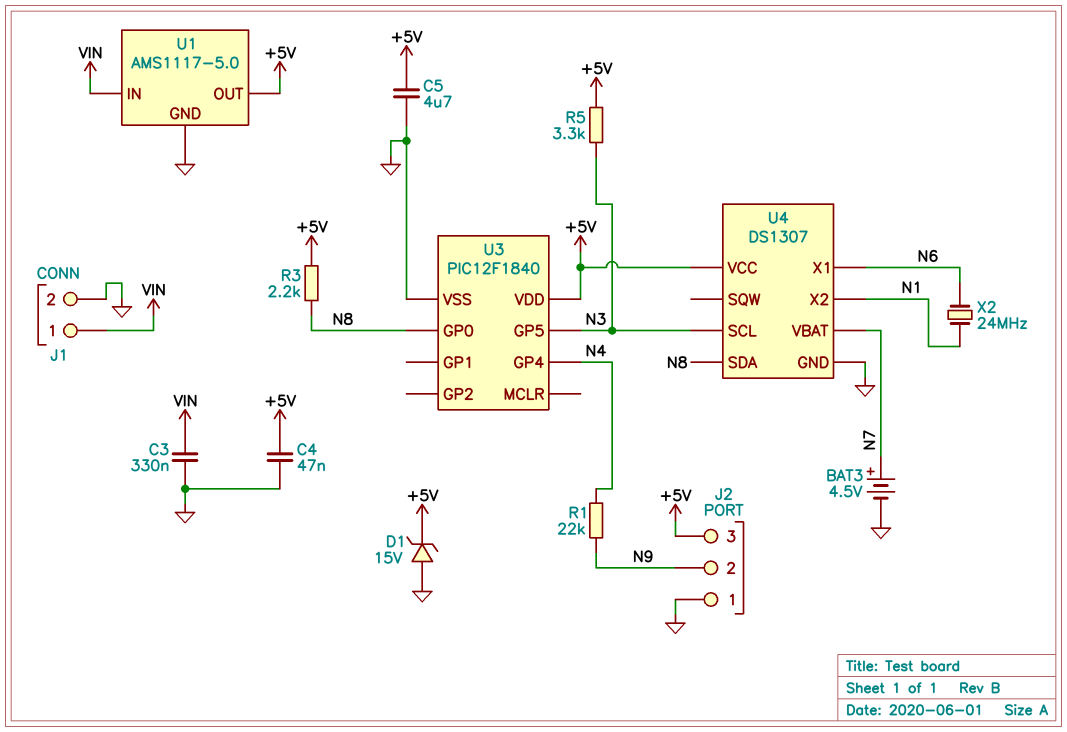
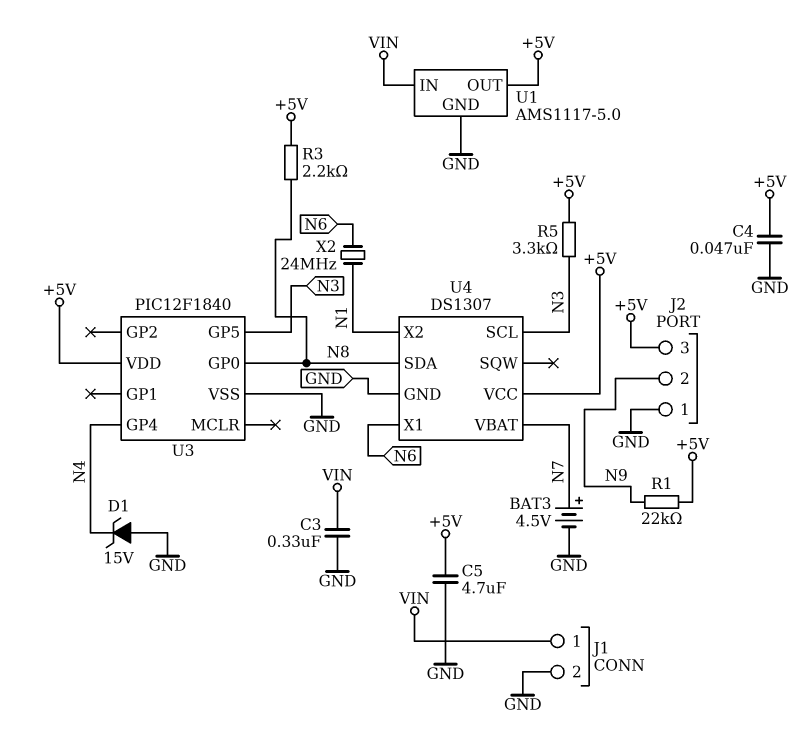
D1: zener 15V (A GND, K +5V) -> zener 15V (A GND, K N4)
R1: 22k (N4, N9) -> 22k (+5V, N9)

